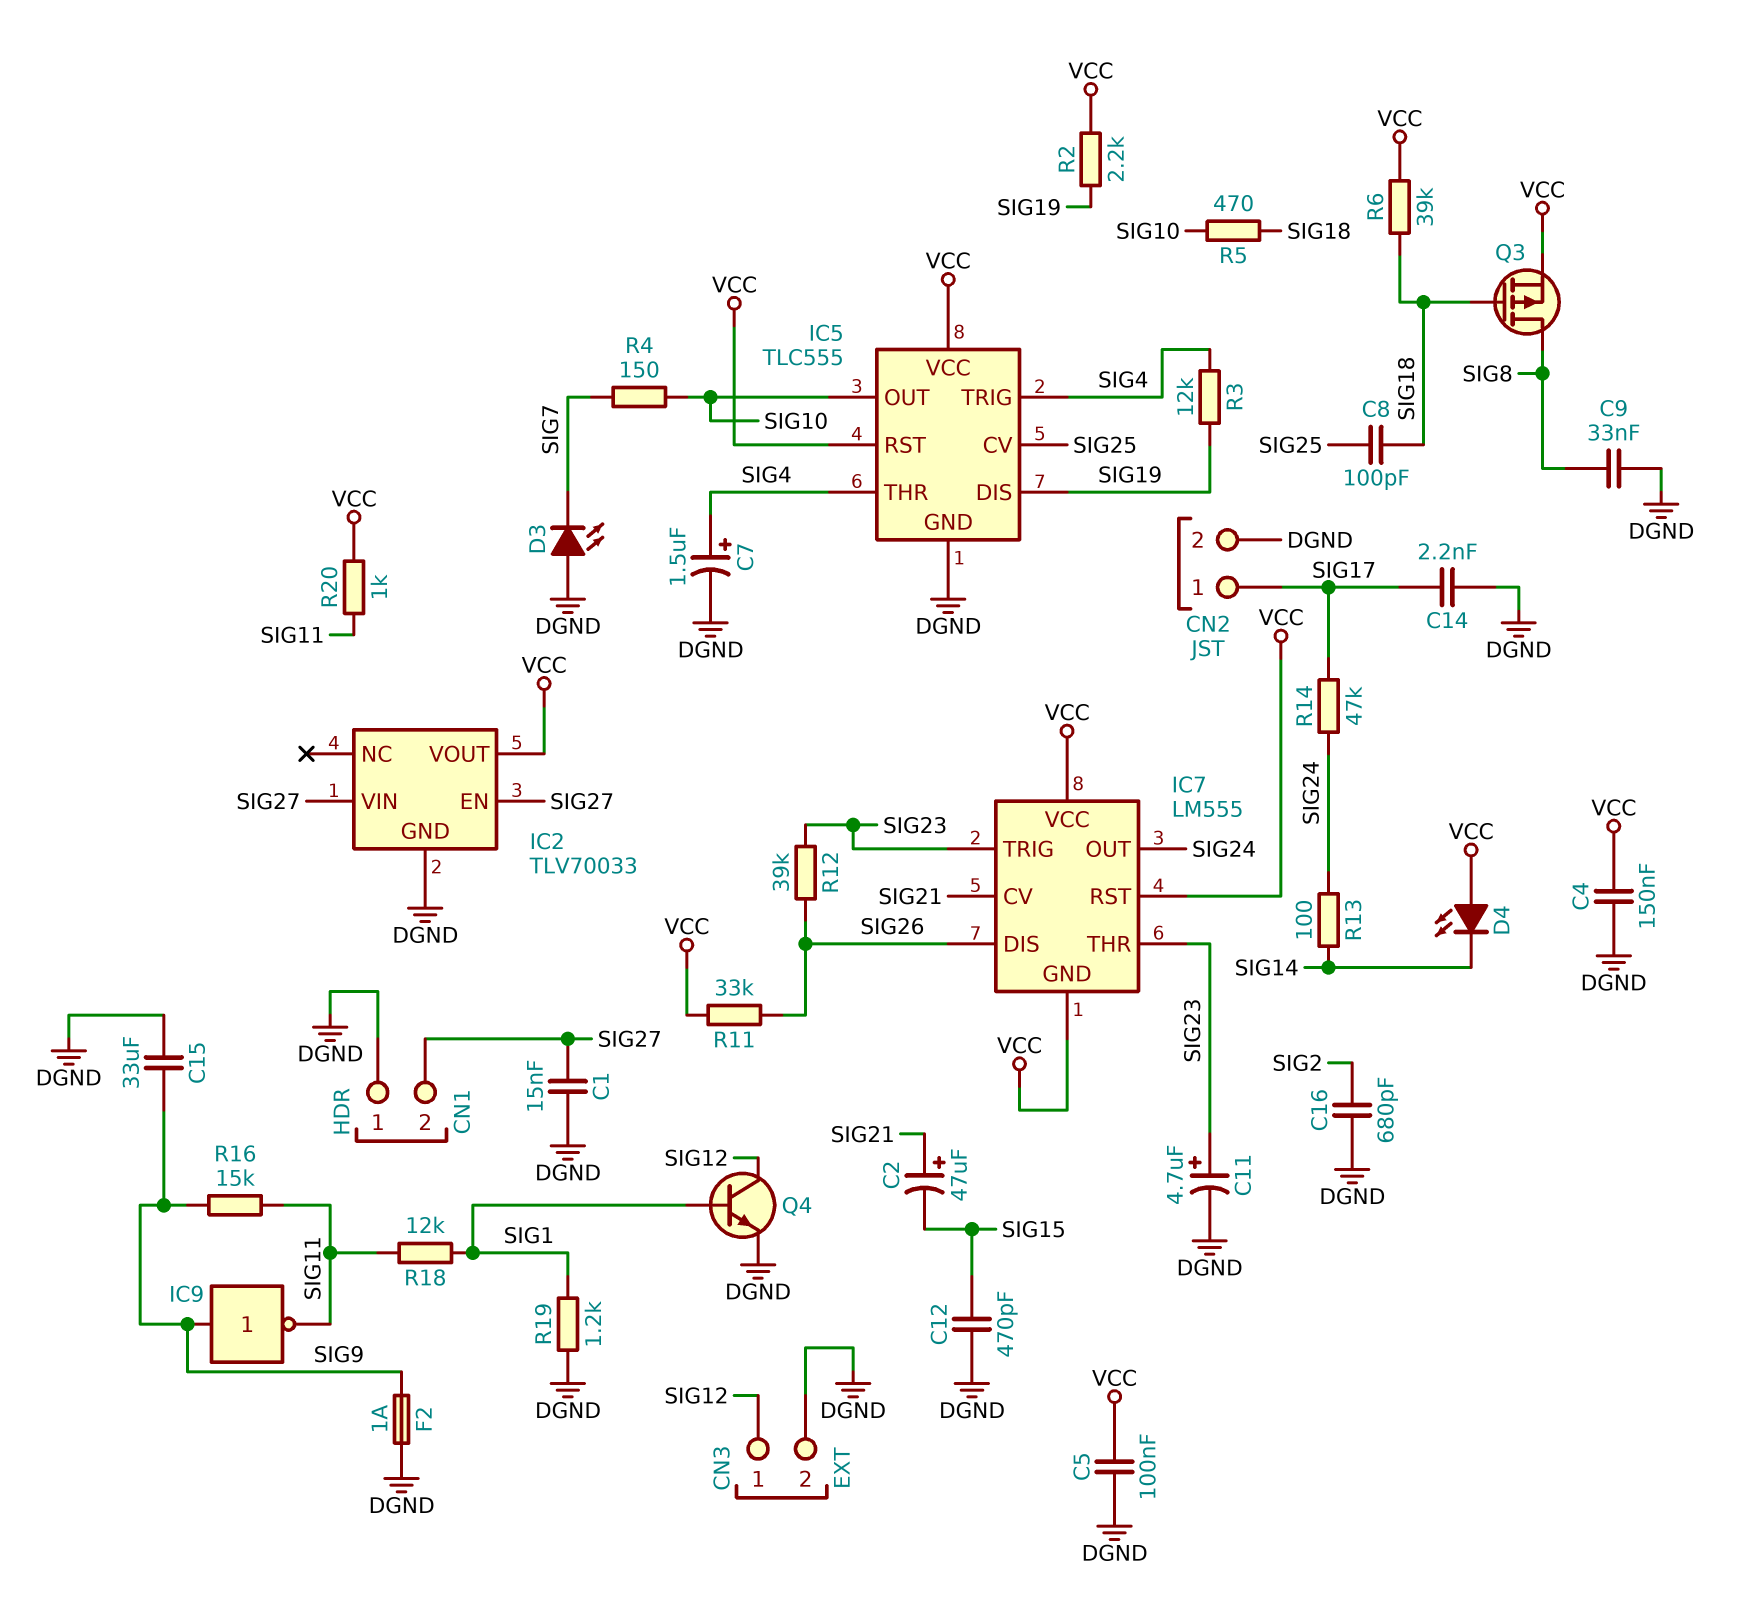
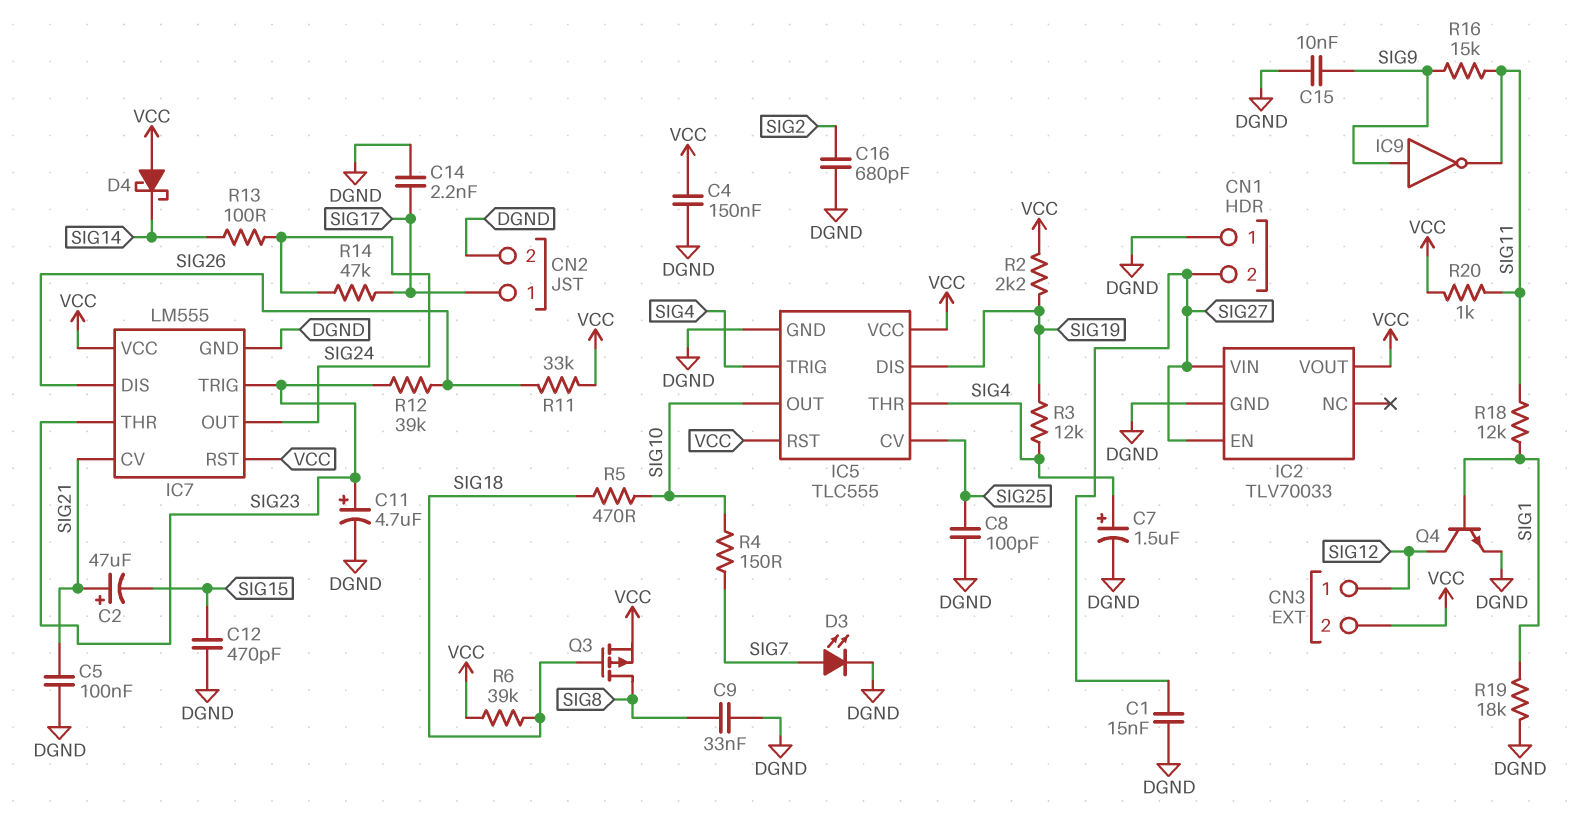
C5: 100nF (DGND, VCC) -> 100nF (DGND, SIG21)
C8: 100pF (SIG18, SIG25) -> 100pF (DGND, SIG25)
C15: 33uF (DGND, SIG9) -> 10nF (DGND, SIG9)
CN3 pin 2: DGND -> VCC
D3: LED (A DGND, K SIG7) -> LED (A SIG7, K DGND)
D4: LED (A VCC, K SIG14) -> schottky (A VCC, K SIG14)
F2: 1A (DGND, SIG9) -> none
IC7 pin GND: VCC -> DGND
R19: 1.2k (DGND, SIG1) -> 18k (DGND, SIG1)

